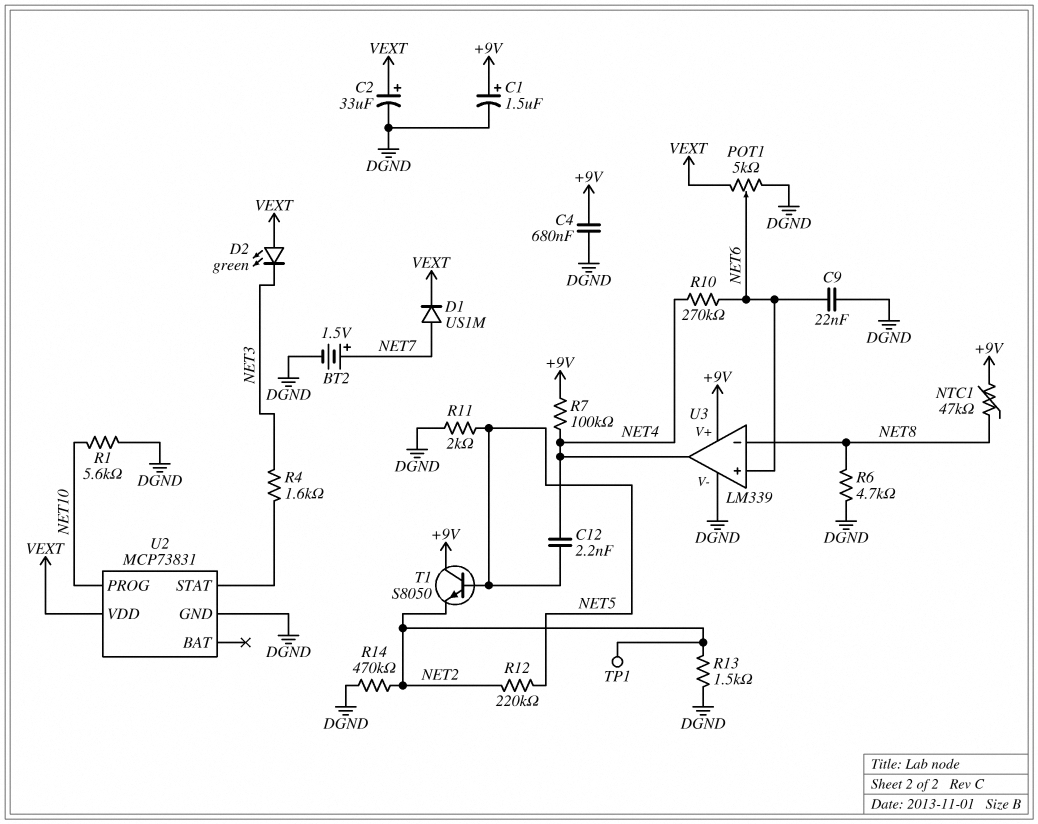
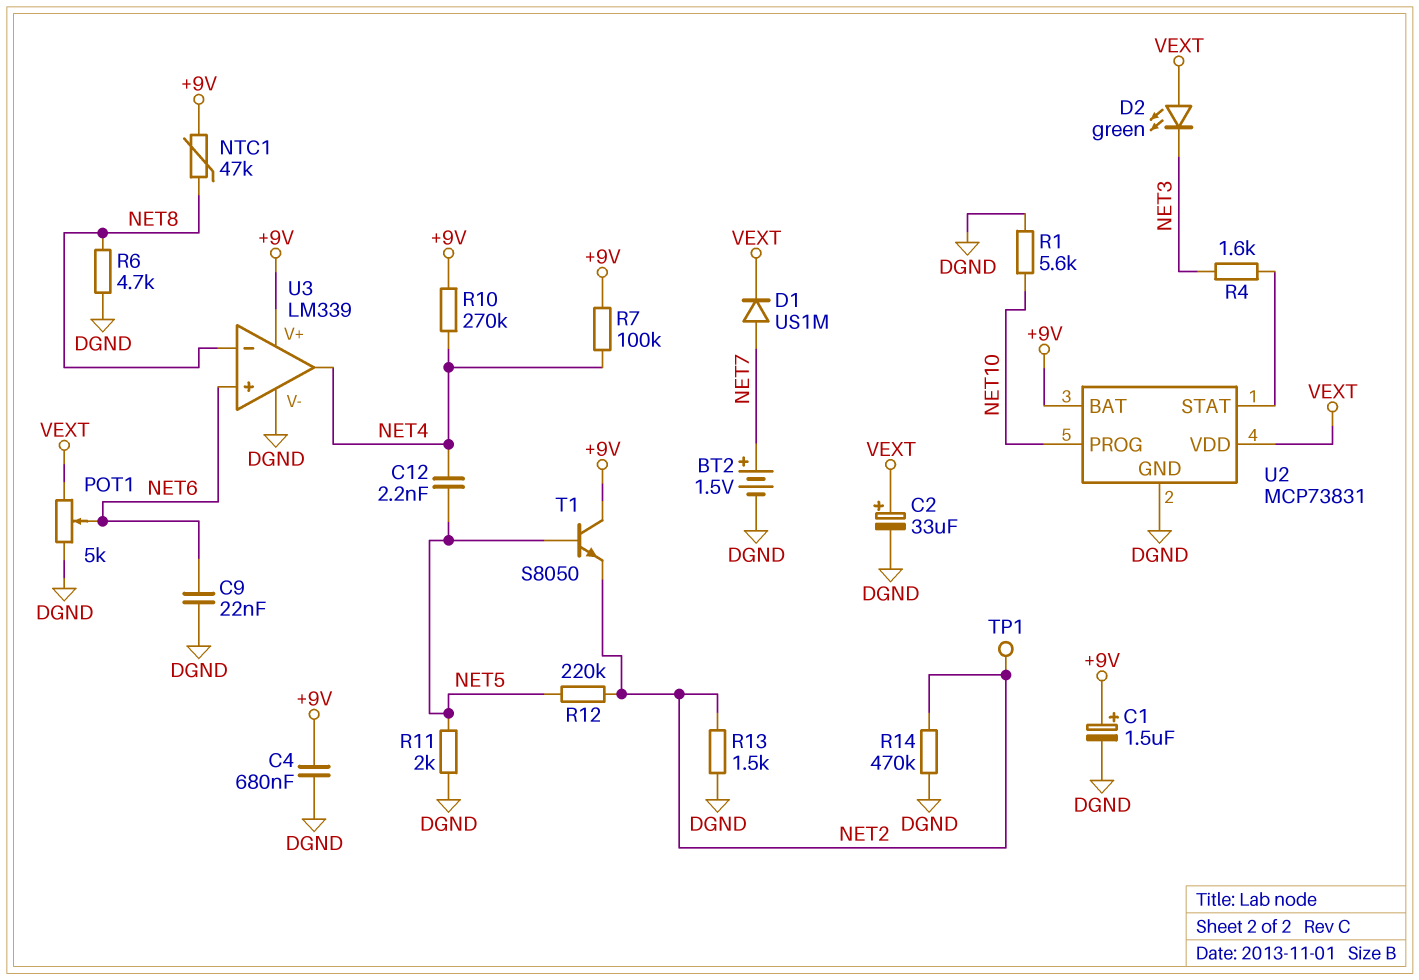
R10: 270k (NET4, NET6) -> 270k (+9V, NET4)
U2 pin BAT: none -> +9V

